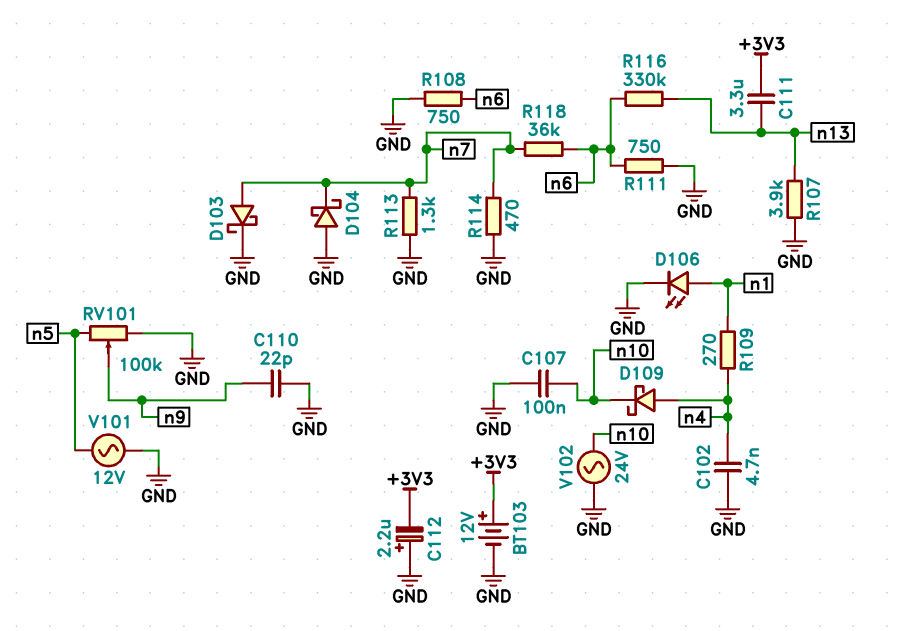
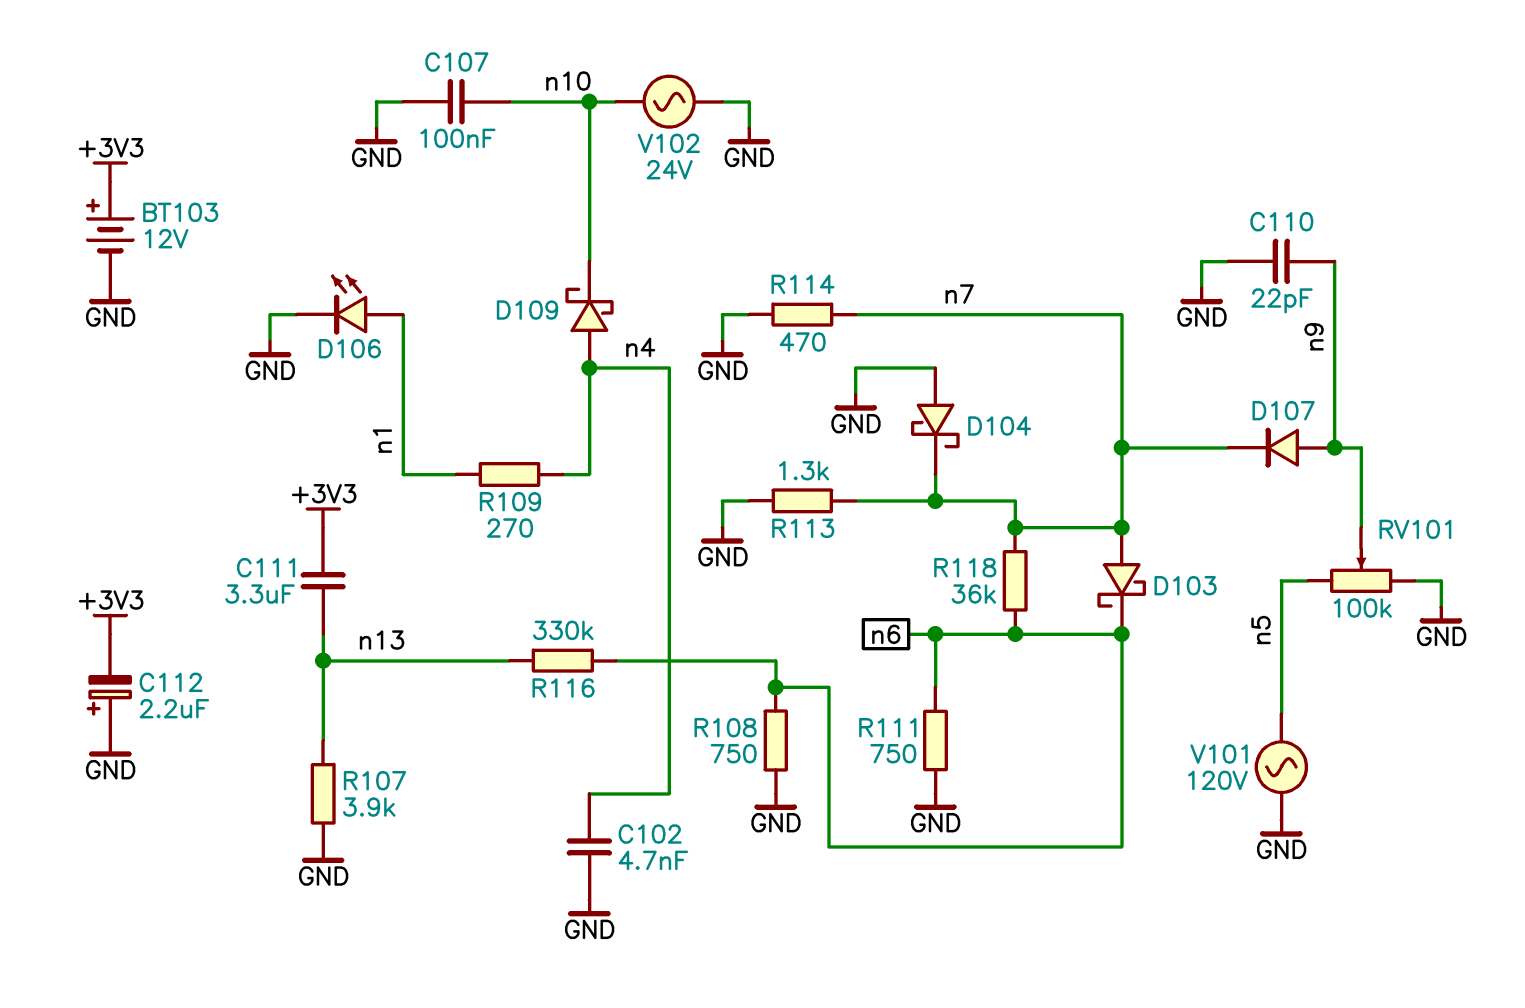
D103: schottky (A n7, K GND) -> schottky (A n7, K n6)
D107: none -> diode (A n9, K n7)
V101: AC 12V (GND, n5) -> AC 120V (GND, n5)

